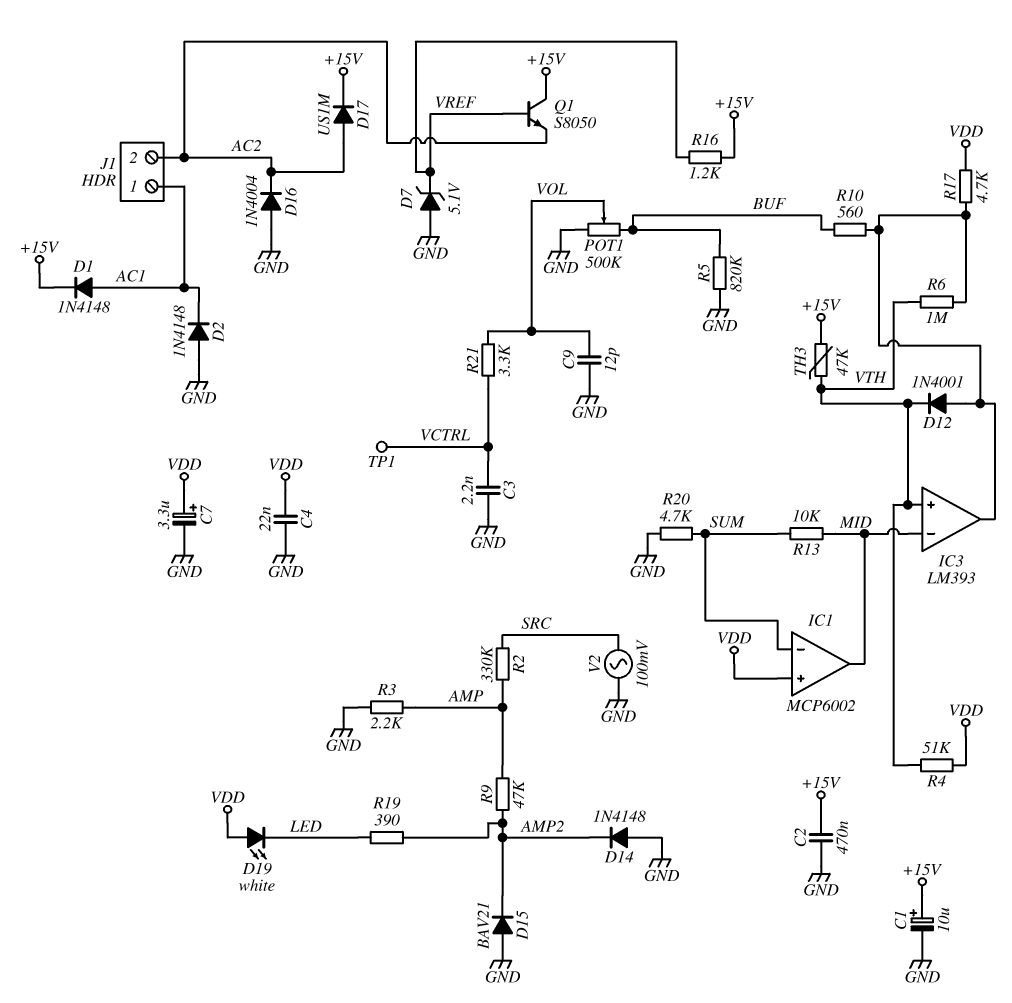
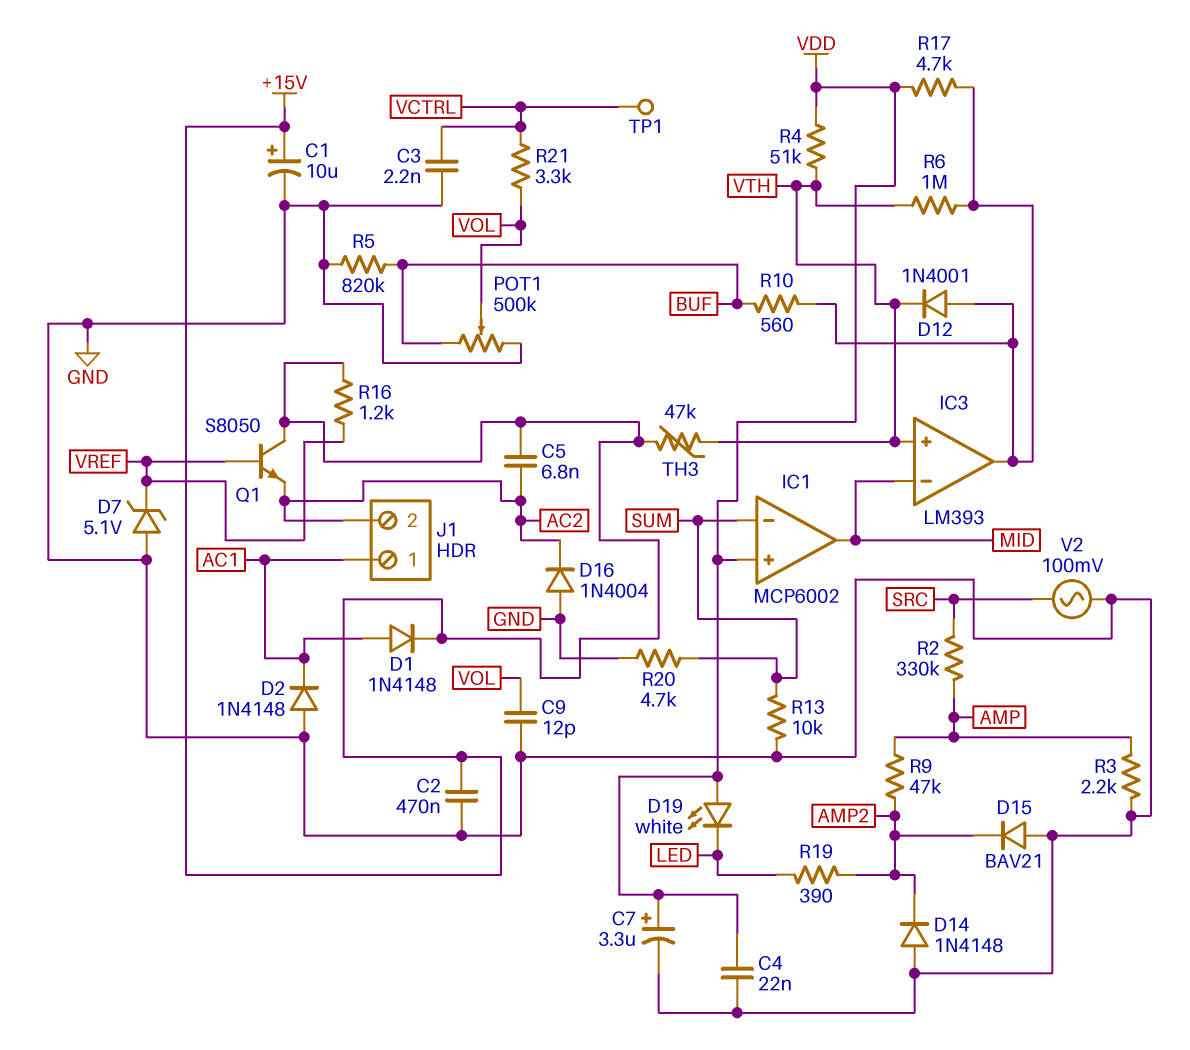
C5: none -> 6.8nF (+15V, AC2)
D17: diode US1M (A AC2, K +15V) -> none
R13: 10k (MID, SUM) -> 10k (GND, SUM)

